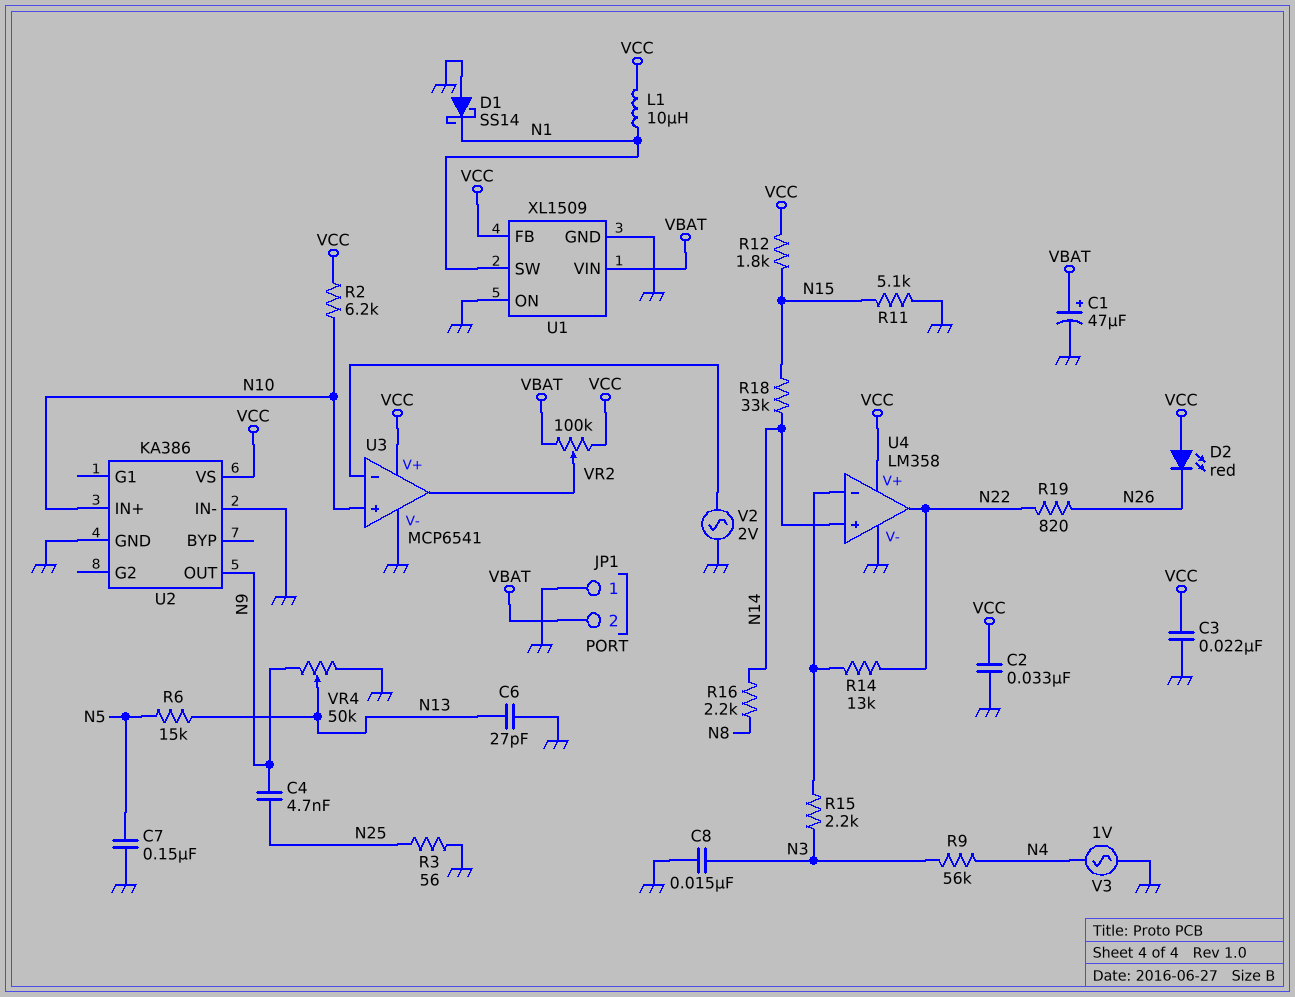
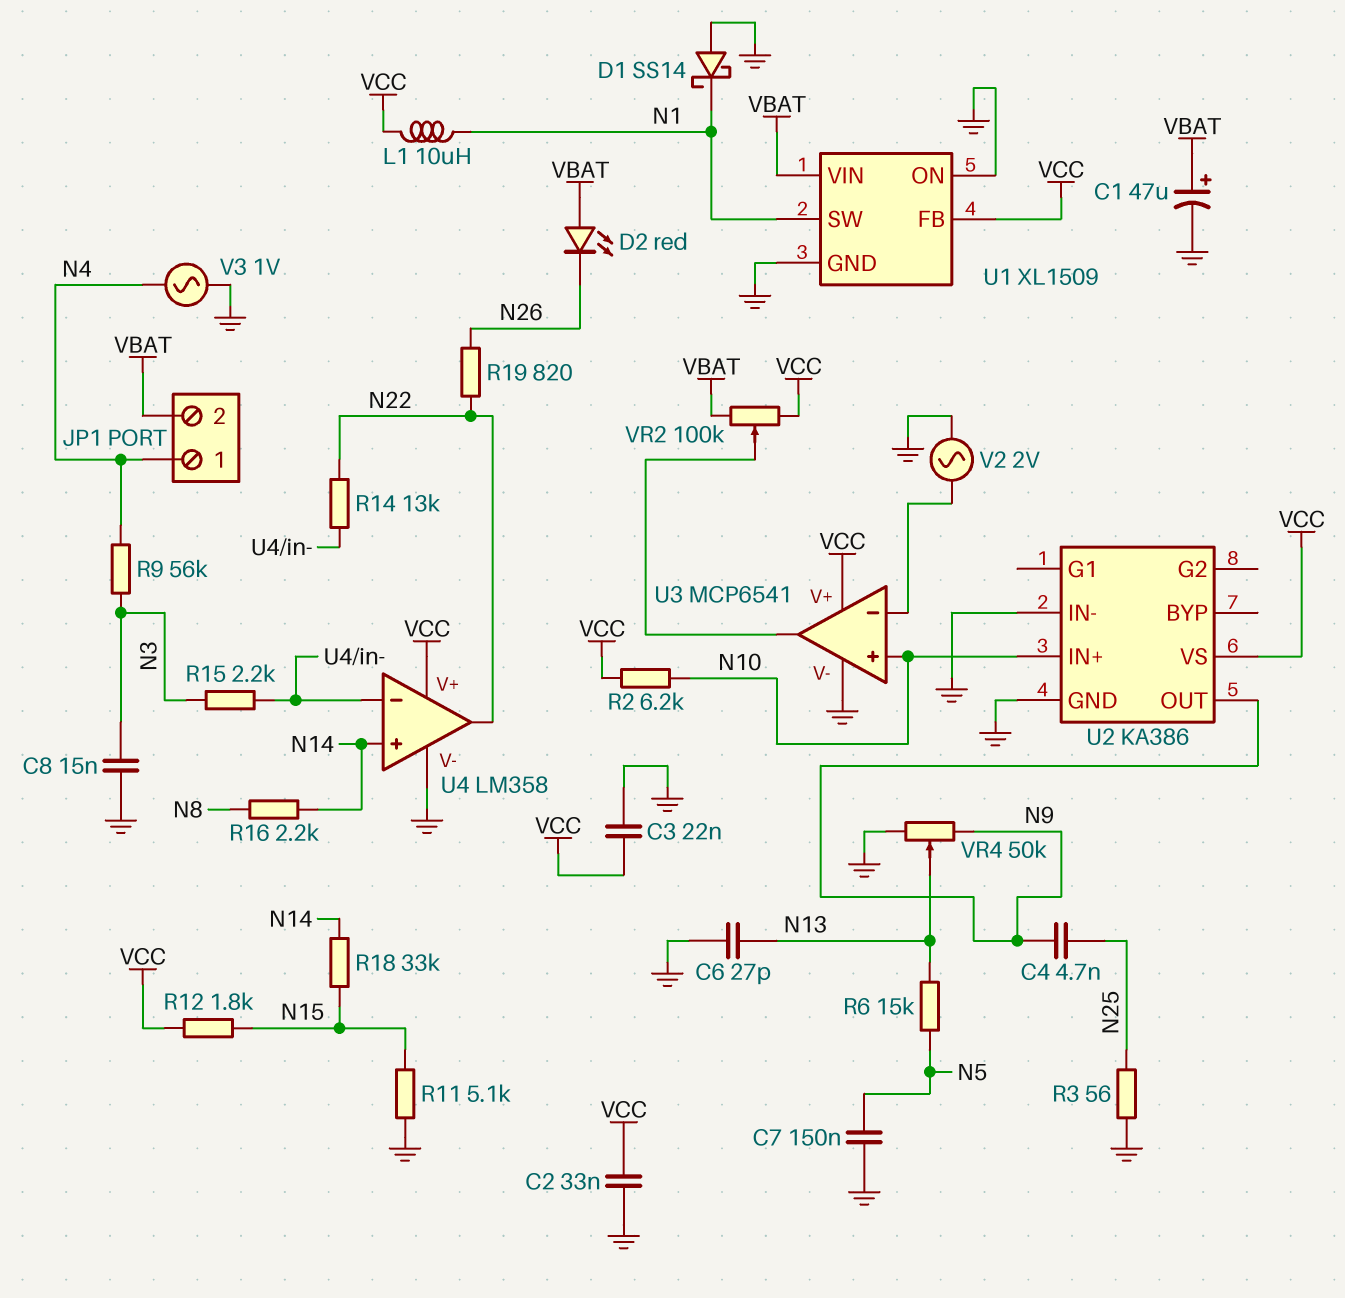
D2: LED red (A VCC, K N26) -> LED red (A VBAT, K N26)
JP1 pin 1: GND -> N4

